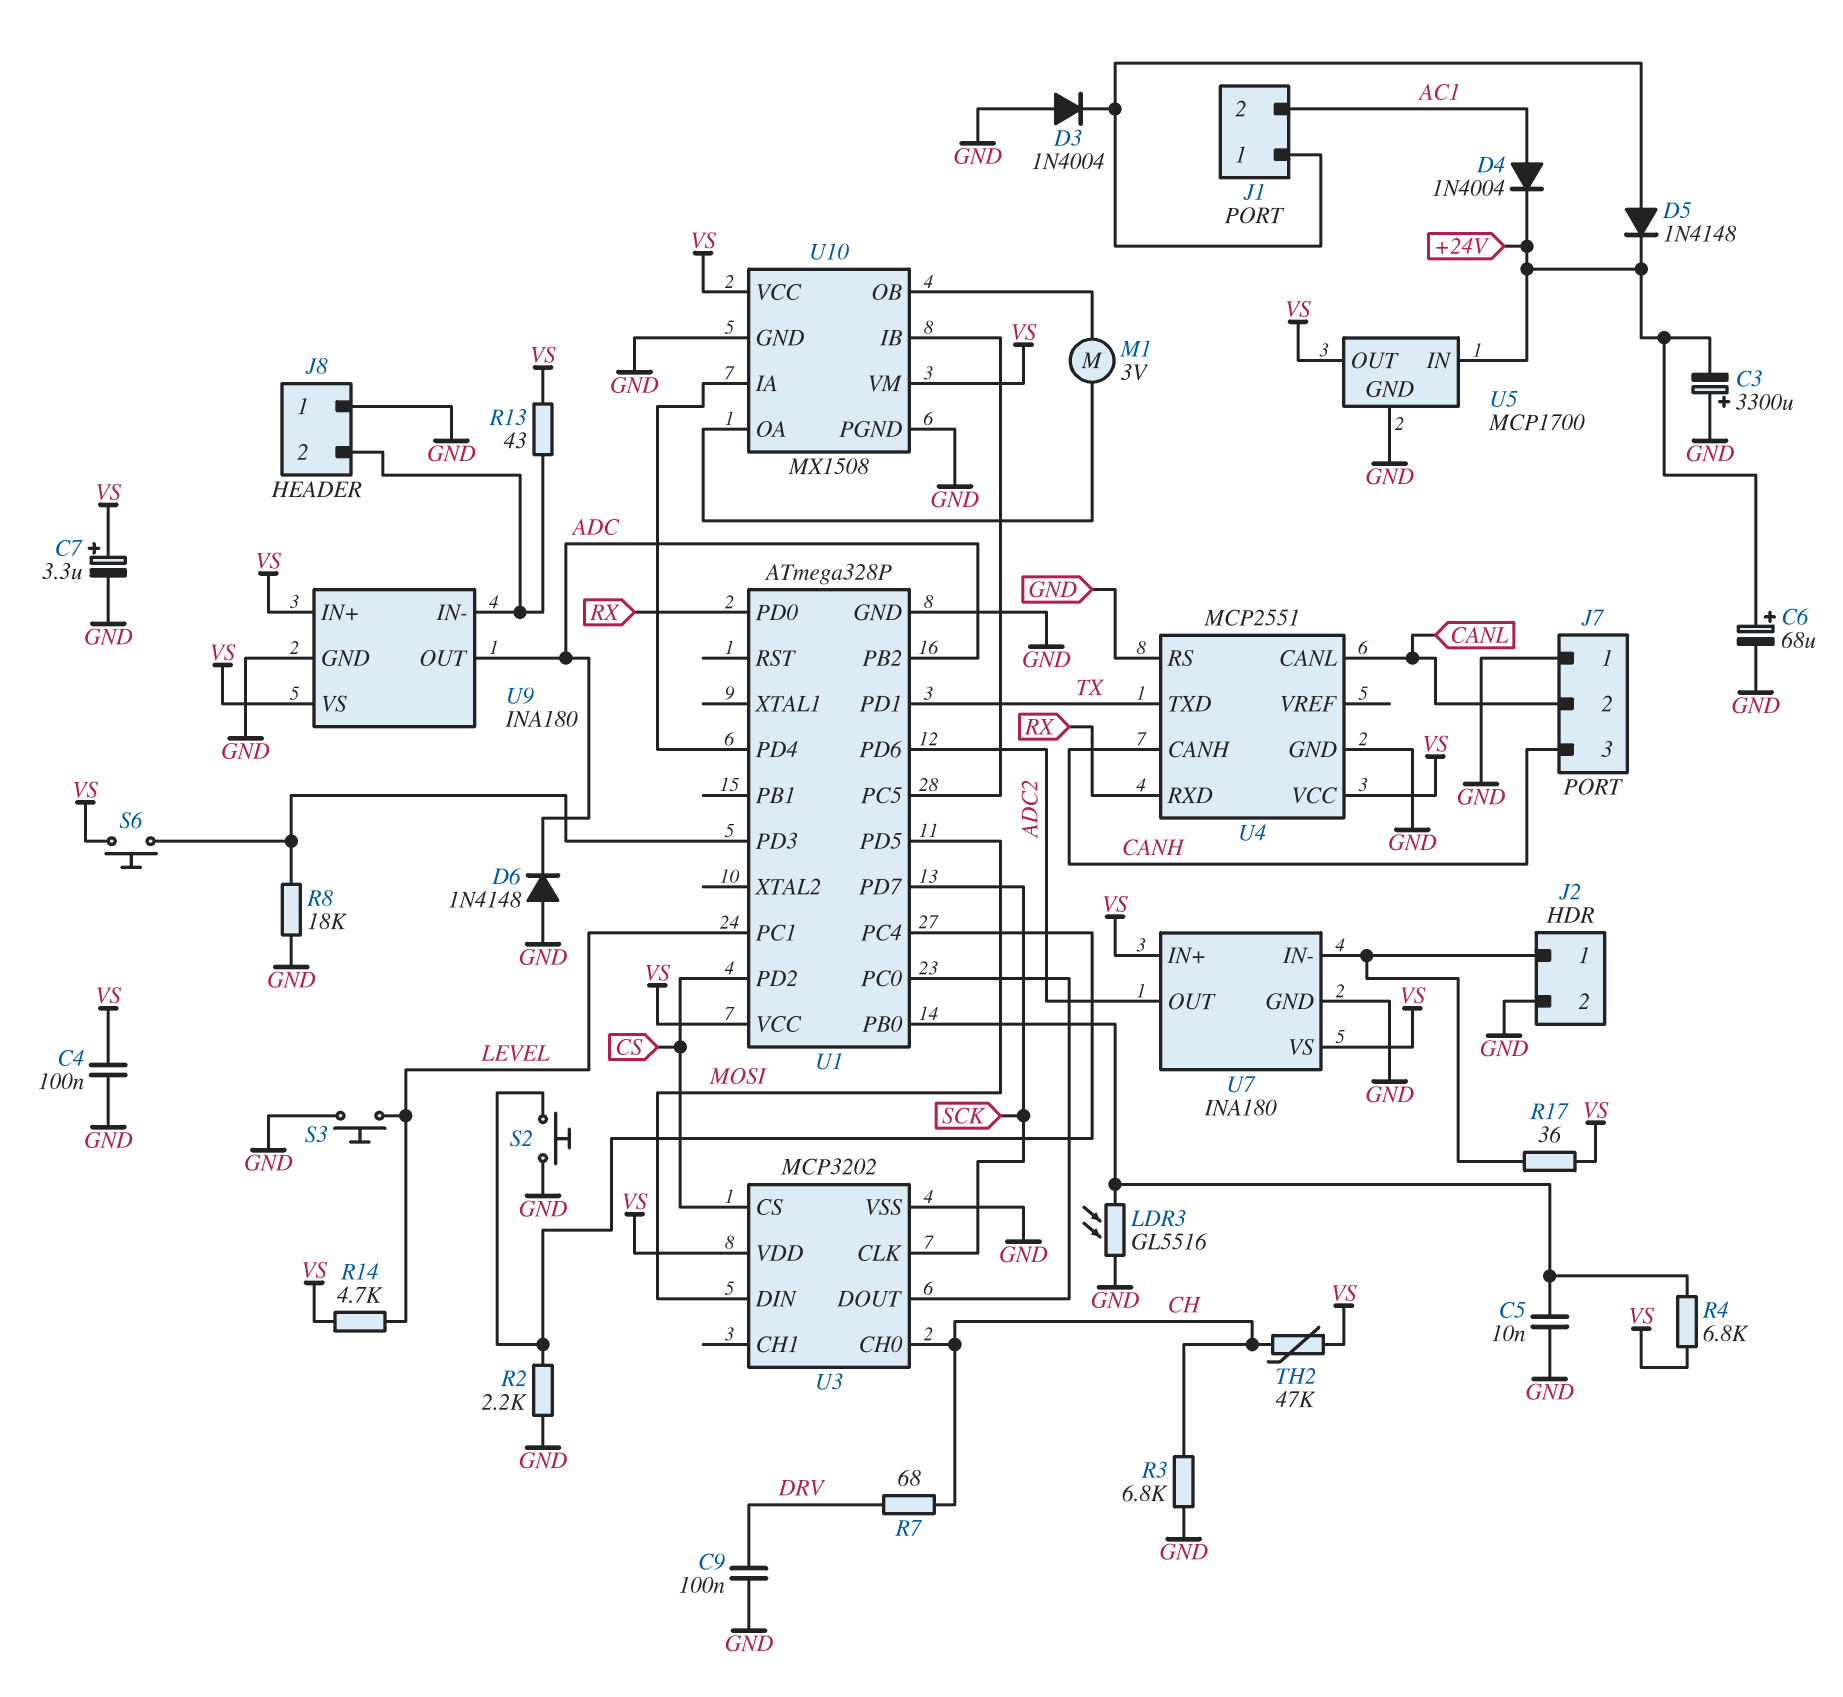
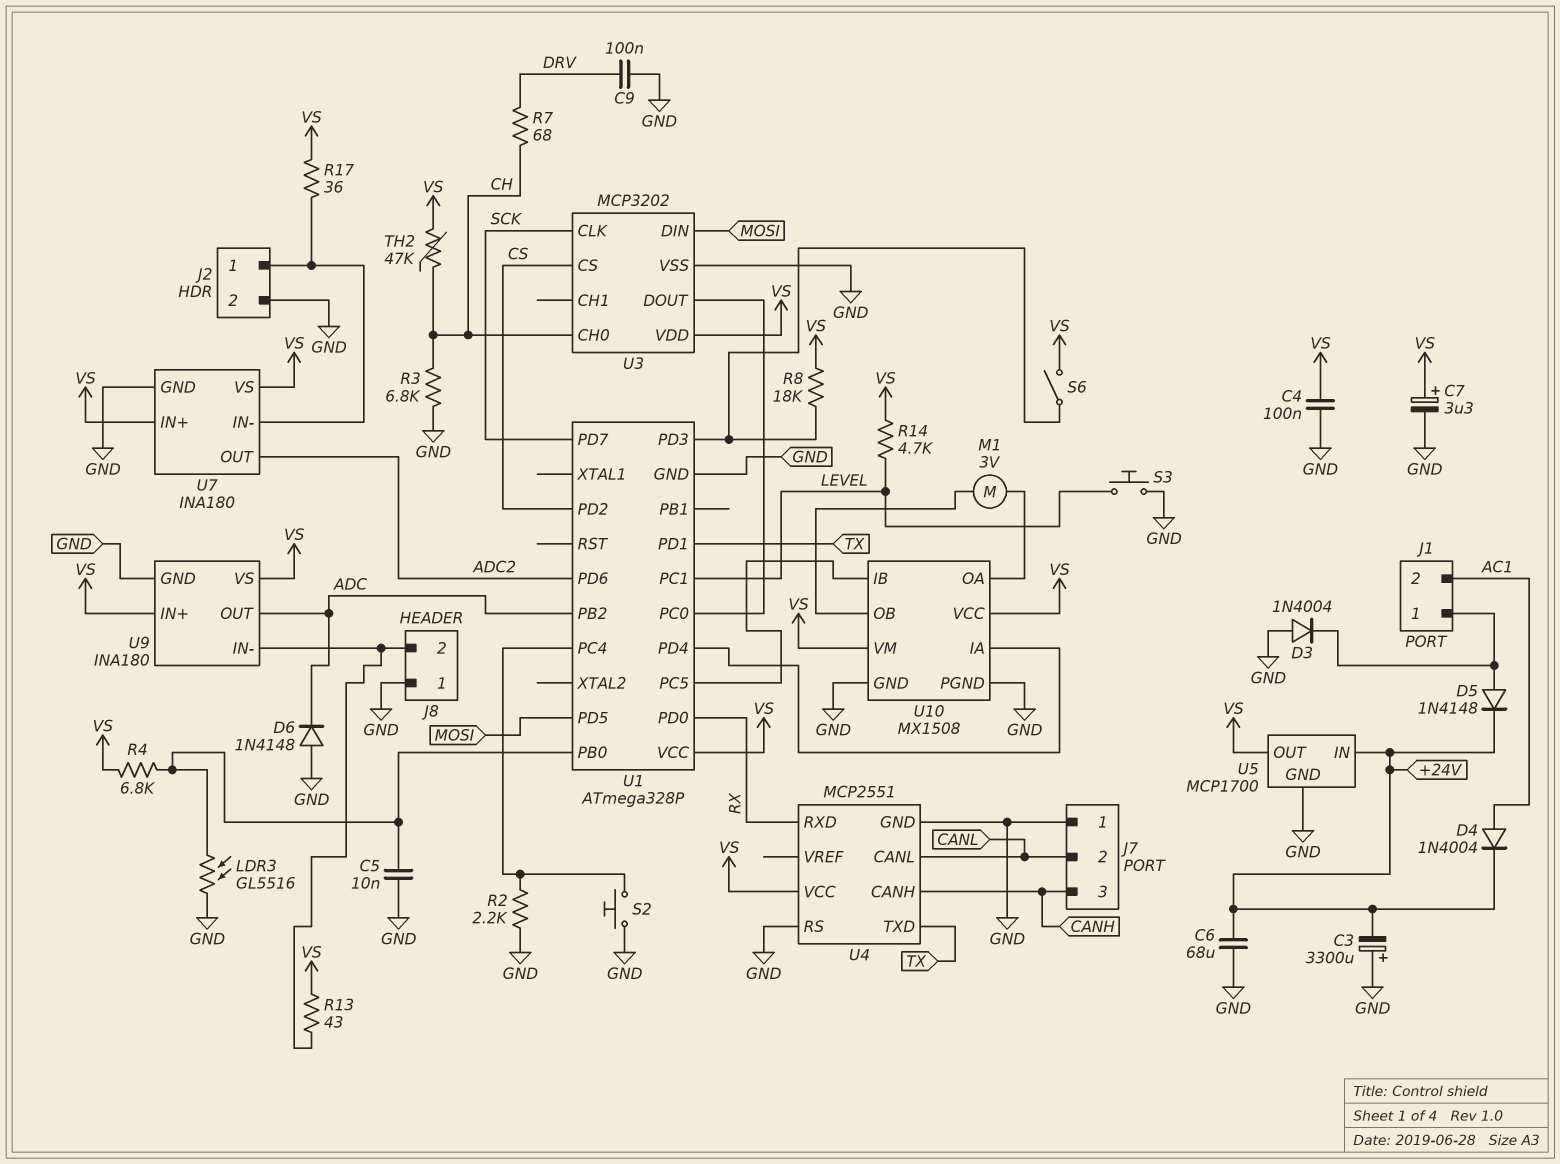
C6: 68uF (plus +24V, minus GND) -> 68uF (+24V, GND)
R8: 18k (GND, U1/PD3) -> 18k (U1/PD3, VS)
S6: button (U1/PD3, VS) -> switch (U1/PD3, VS)

